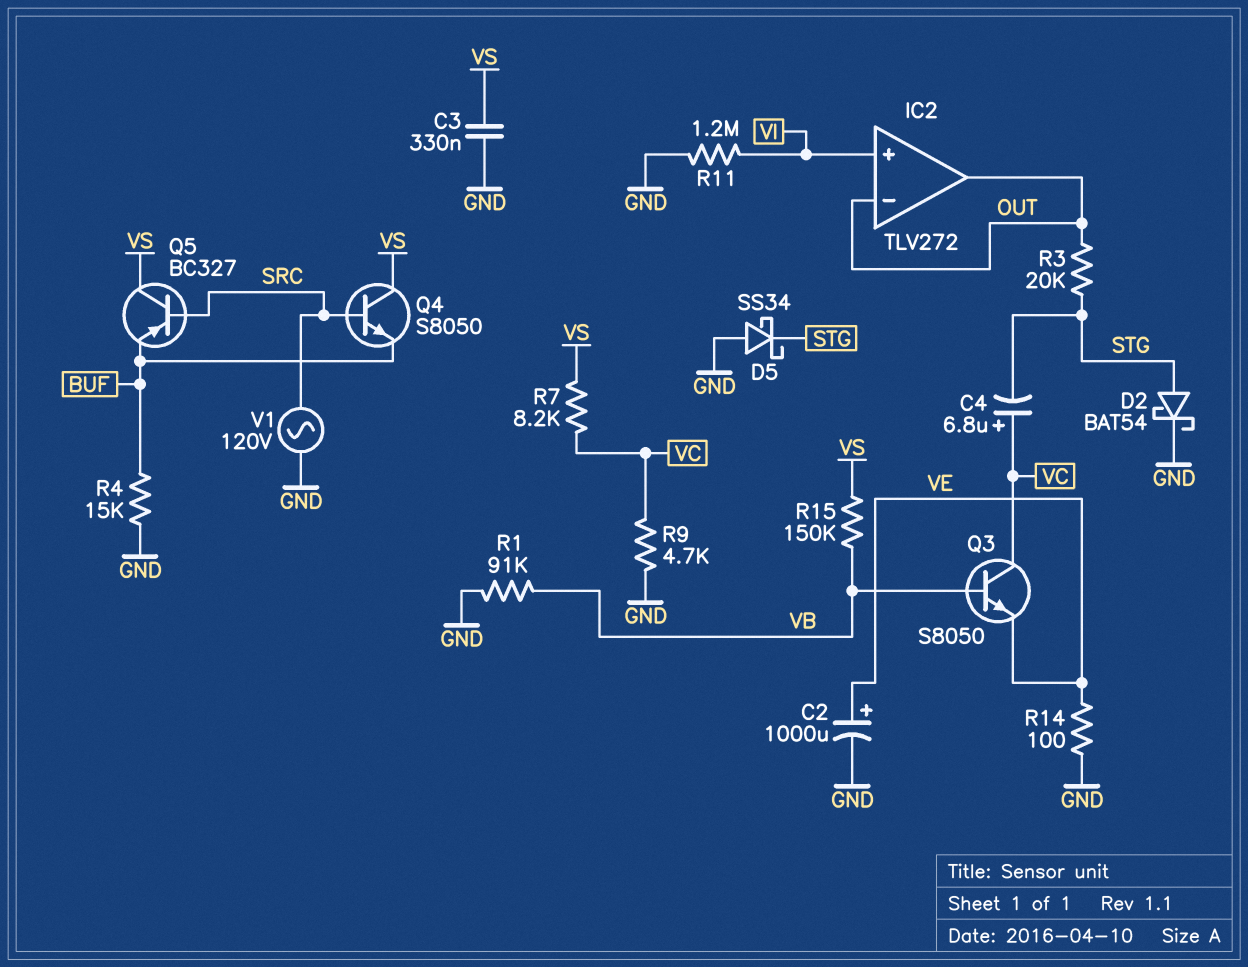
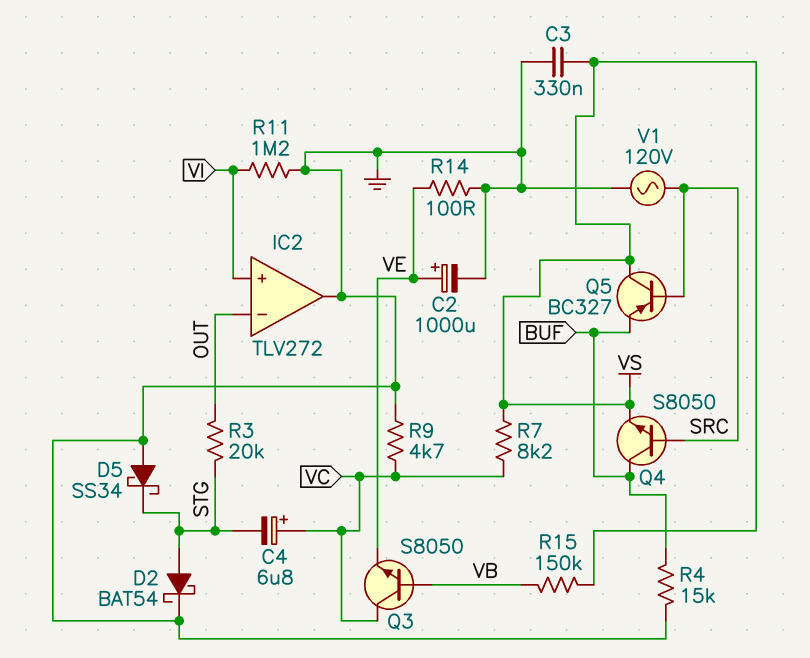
IC2 pin out: OUT -> GND
Q4: NPN S8050 (B SRC, C VS, E BUF) -> NPN S8050 (B SRC, C BUF, E VS)
R1: 91k (GND, VB) -> none

